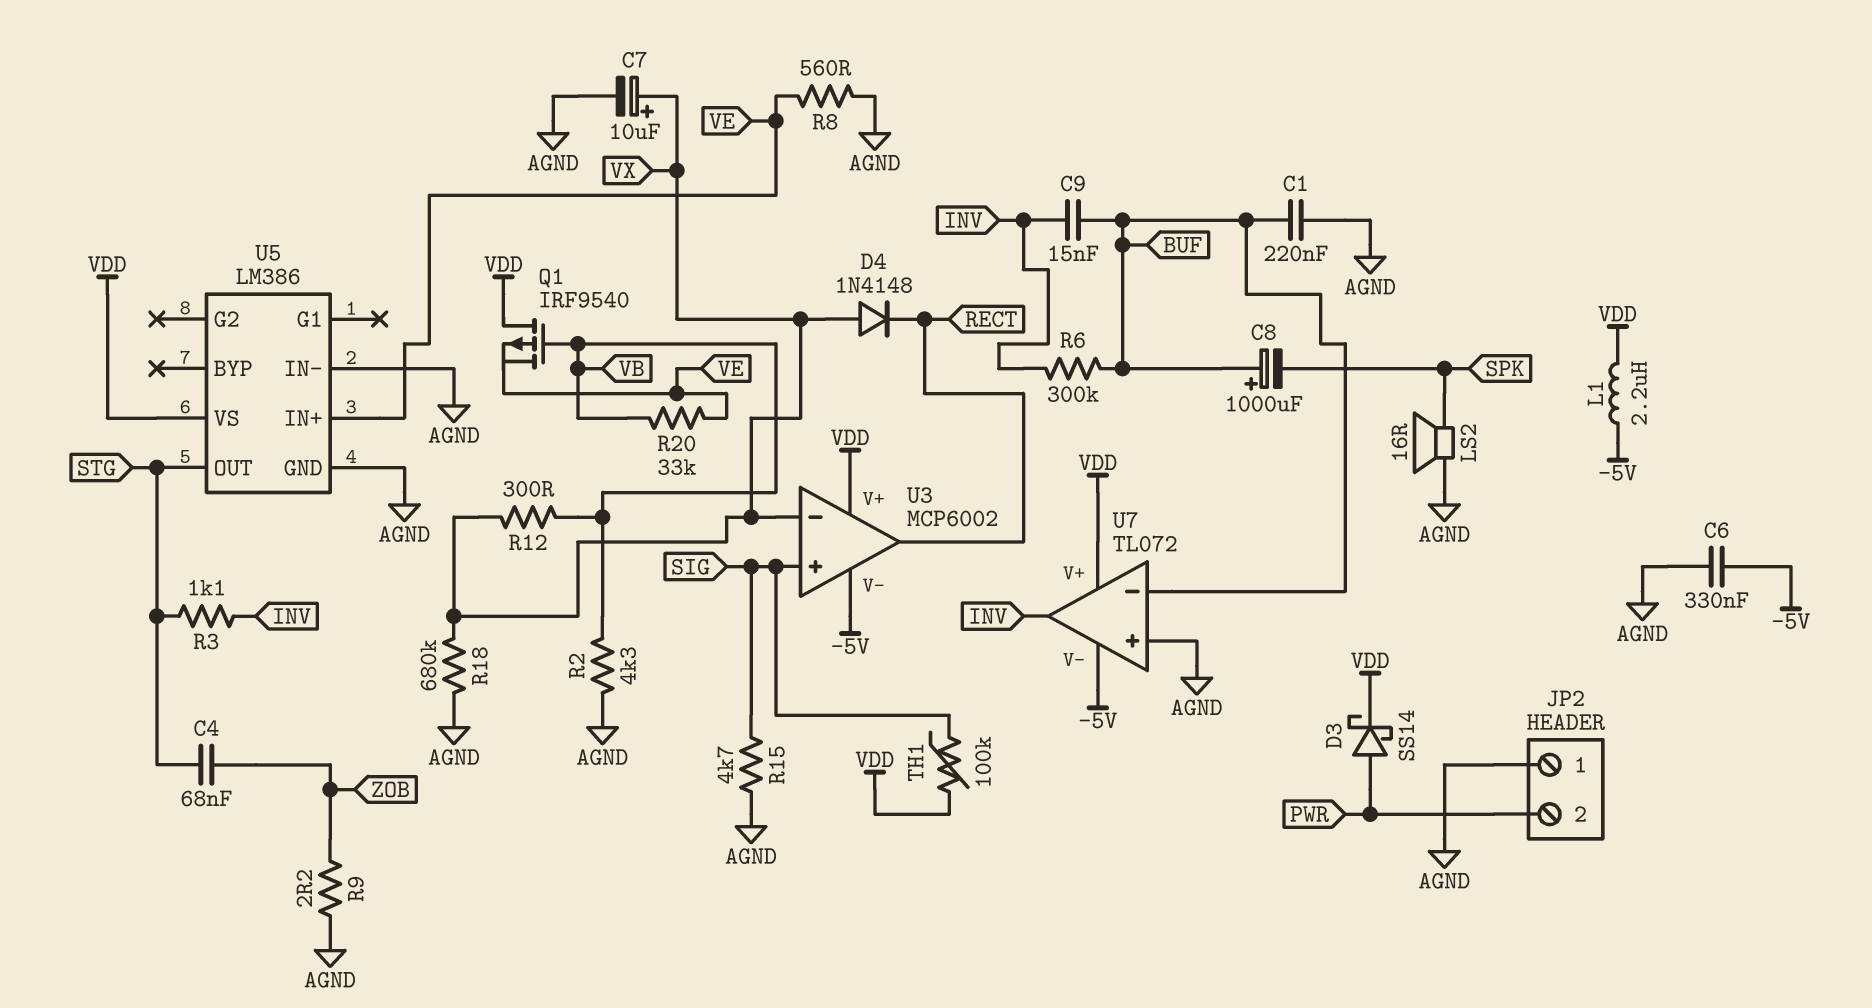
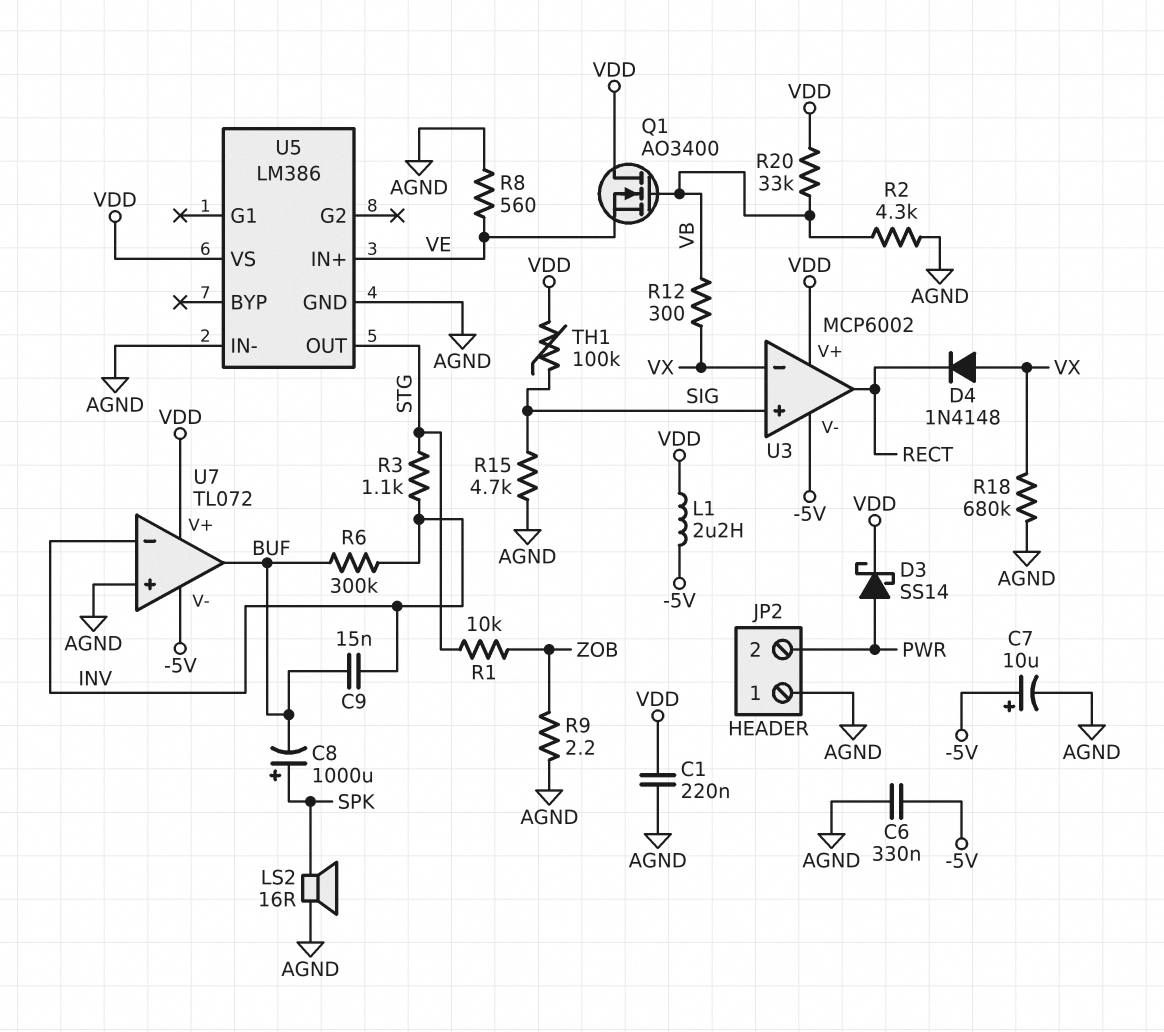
C1: 220nF (AGND, BUF) -> 220nF (AGND, VDD)
C4: 68nF (STG, ZOB) -> none
C7: 10uF (plus VX, minus AGND) -> 10uF (plus -5V, minus AGND)
C8: 1000uF (plus BUF, minus SPK) -> 1000uF (plus SPK, minus BUF)
Q1: PMOS IRF9540 (G VB, D VDD, S VE) -> NMOS AO3400 (G VB, D VDD, S VE)
R1: none -> 10k (STG, ZOB)
R20: 33k (VB, VE) -> 33k (VB, VDD)
U7 pin in-: BUF -> INV
U7 pin out: INV -> BUF

